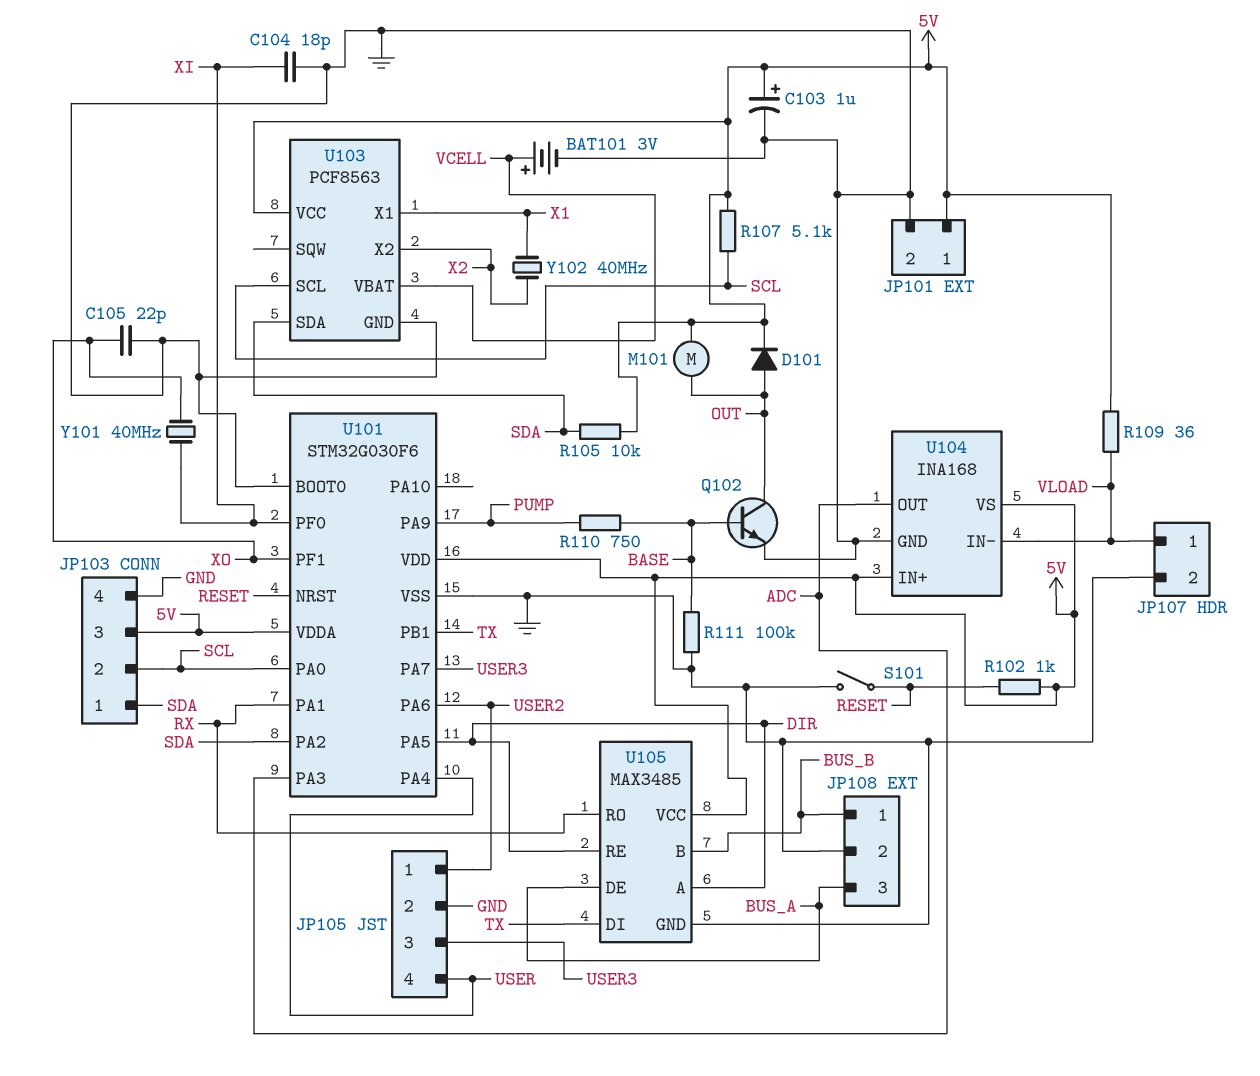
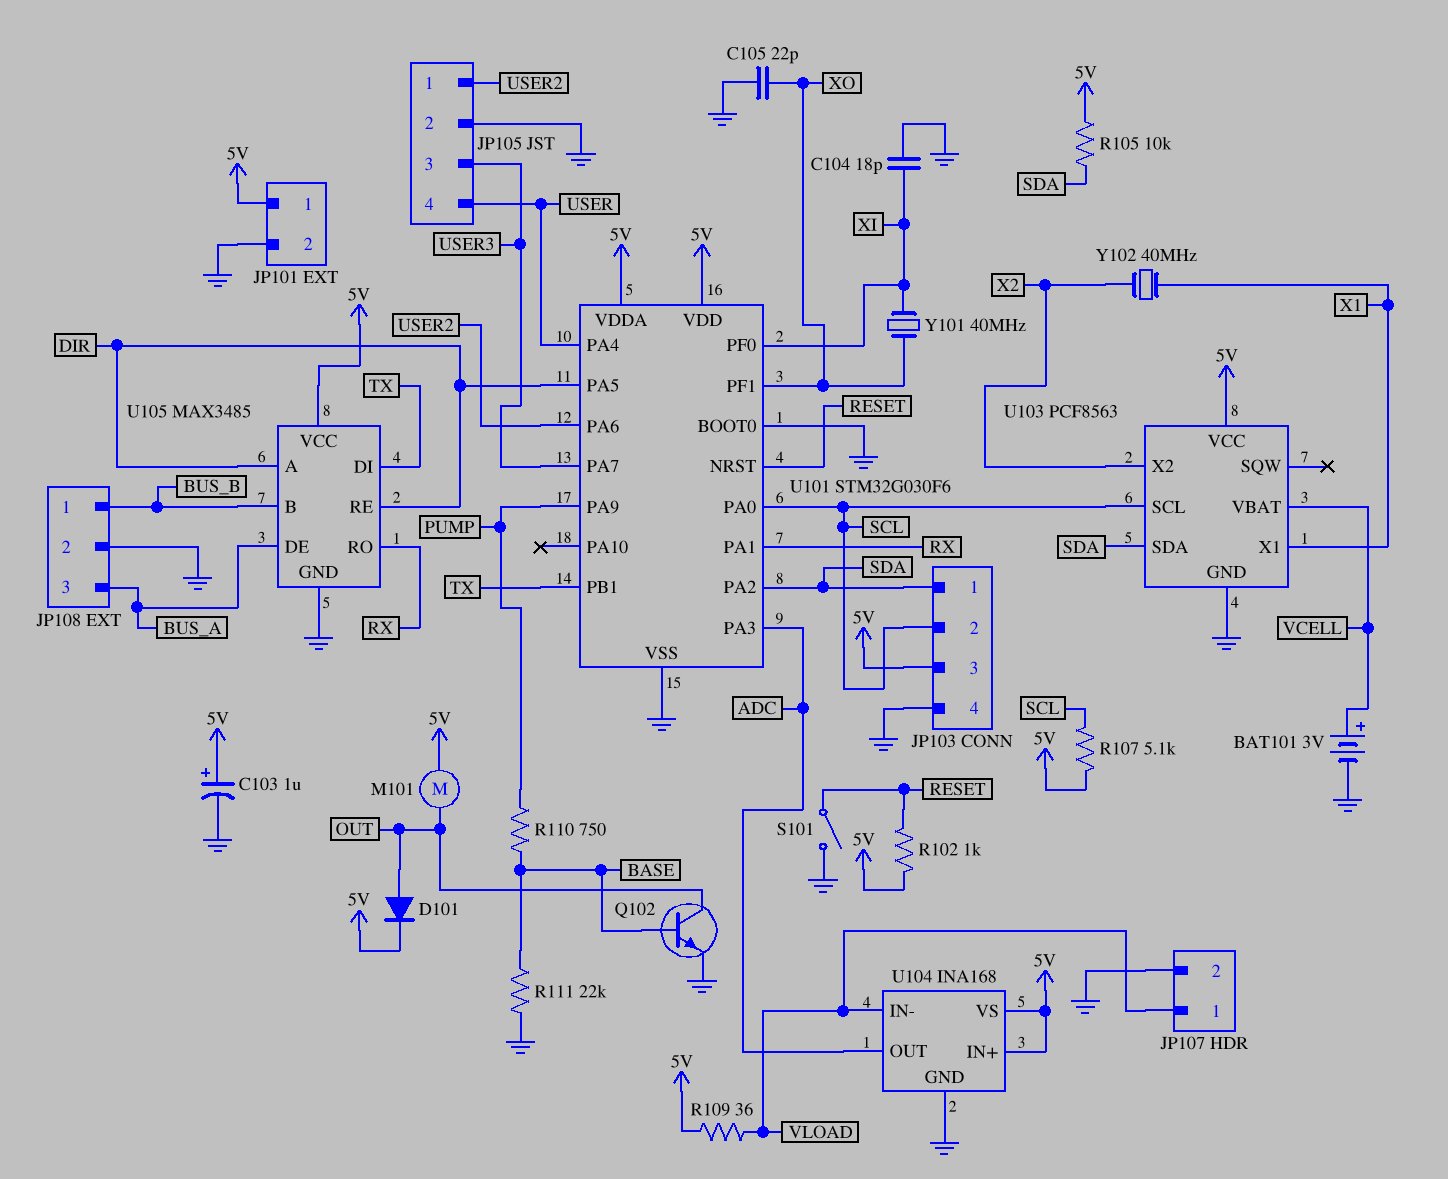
R111: 100k (BASE, GND) -> 22k (BASE, GND)

